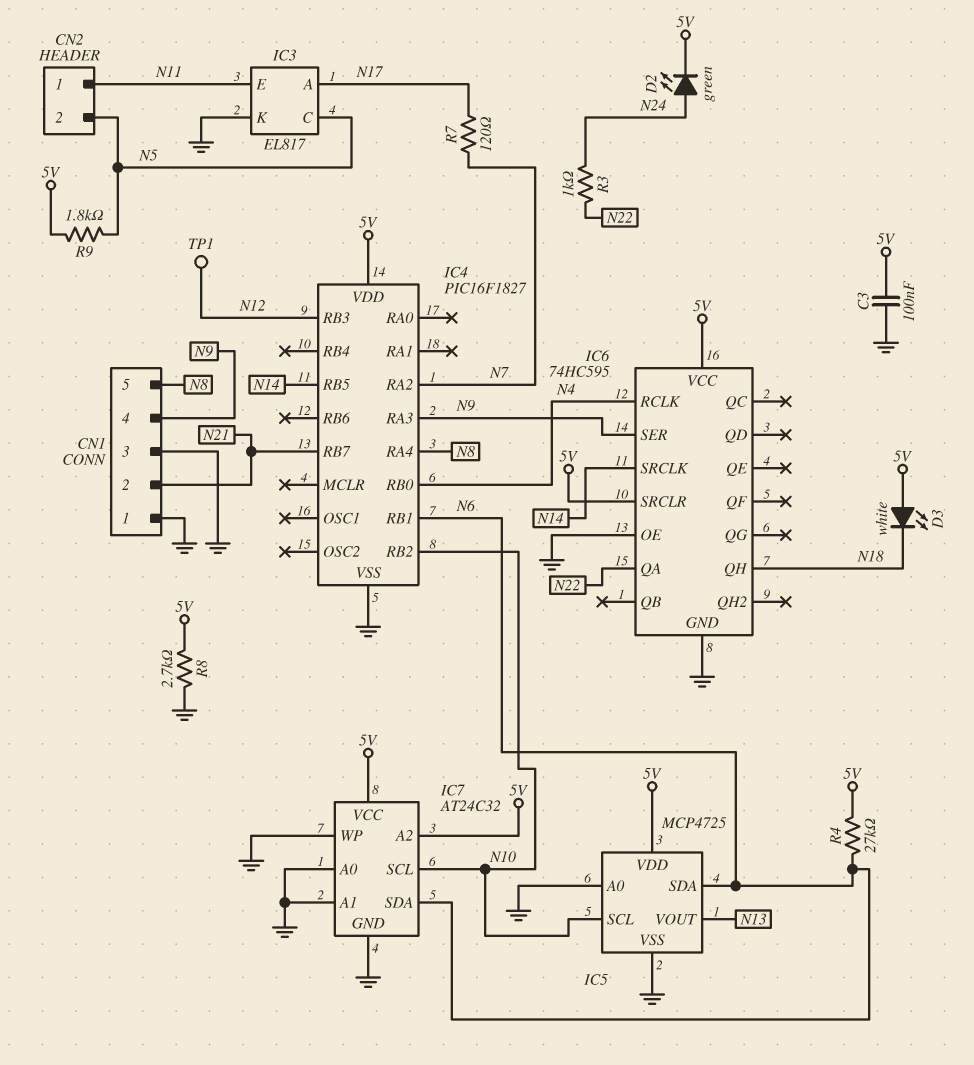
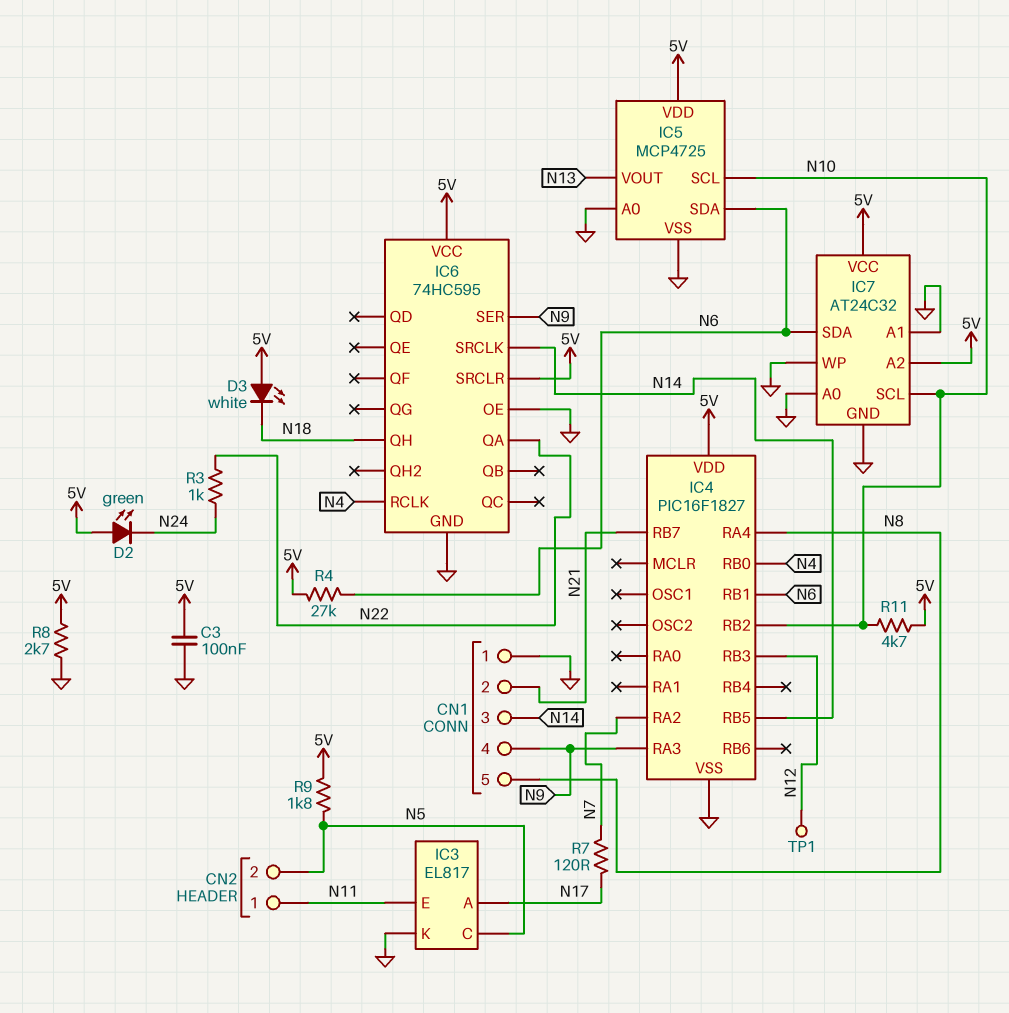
CN1 pin 3: GND -> N14
D2: LED green (A N24, K 5V) -> LED green (A 5V, K N24)
R11: none -> 4.7k (5V, N10)

